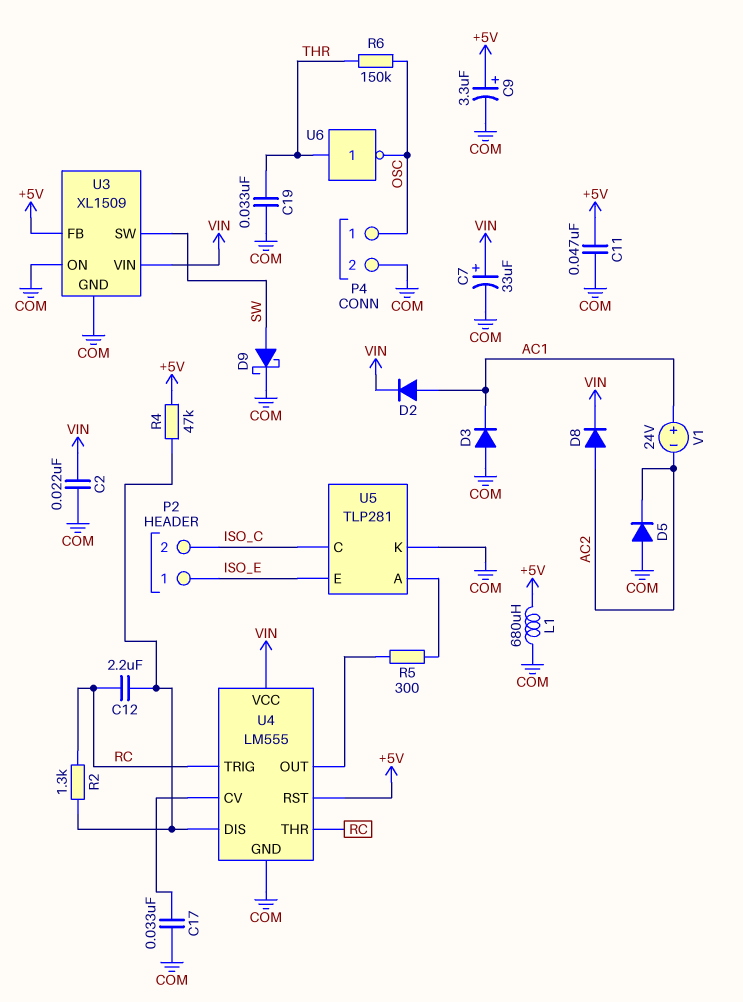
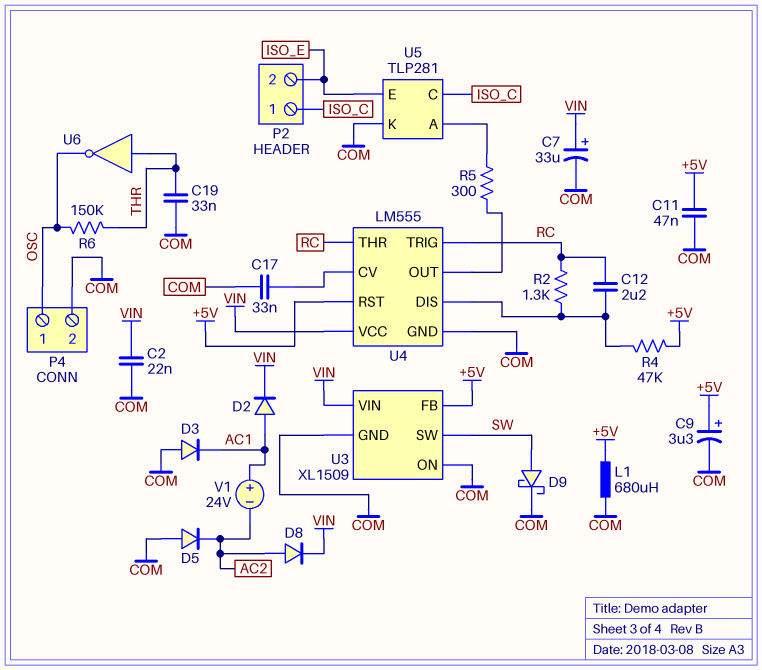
P2 pin 1: ISO_E -> ISO_C
P2 pin 2: ISO_C -> ISO_E

